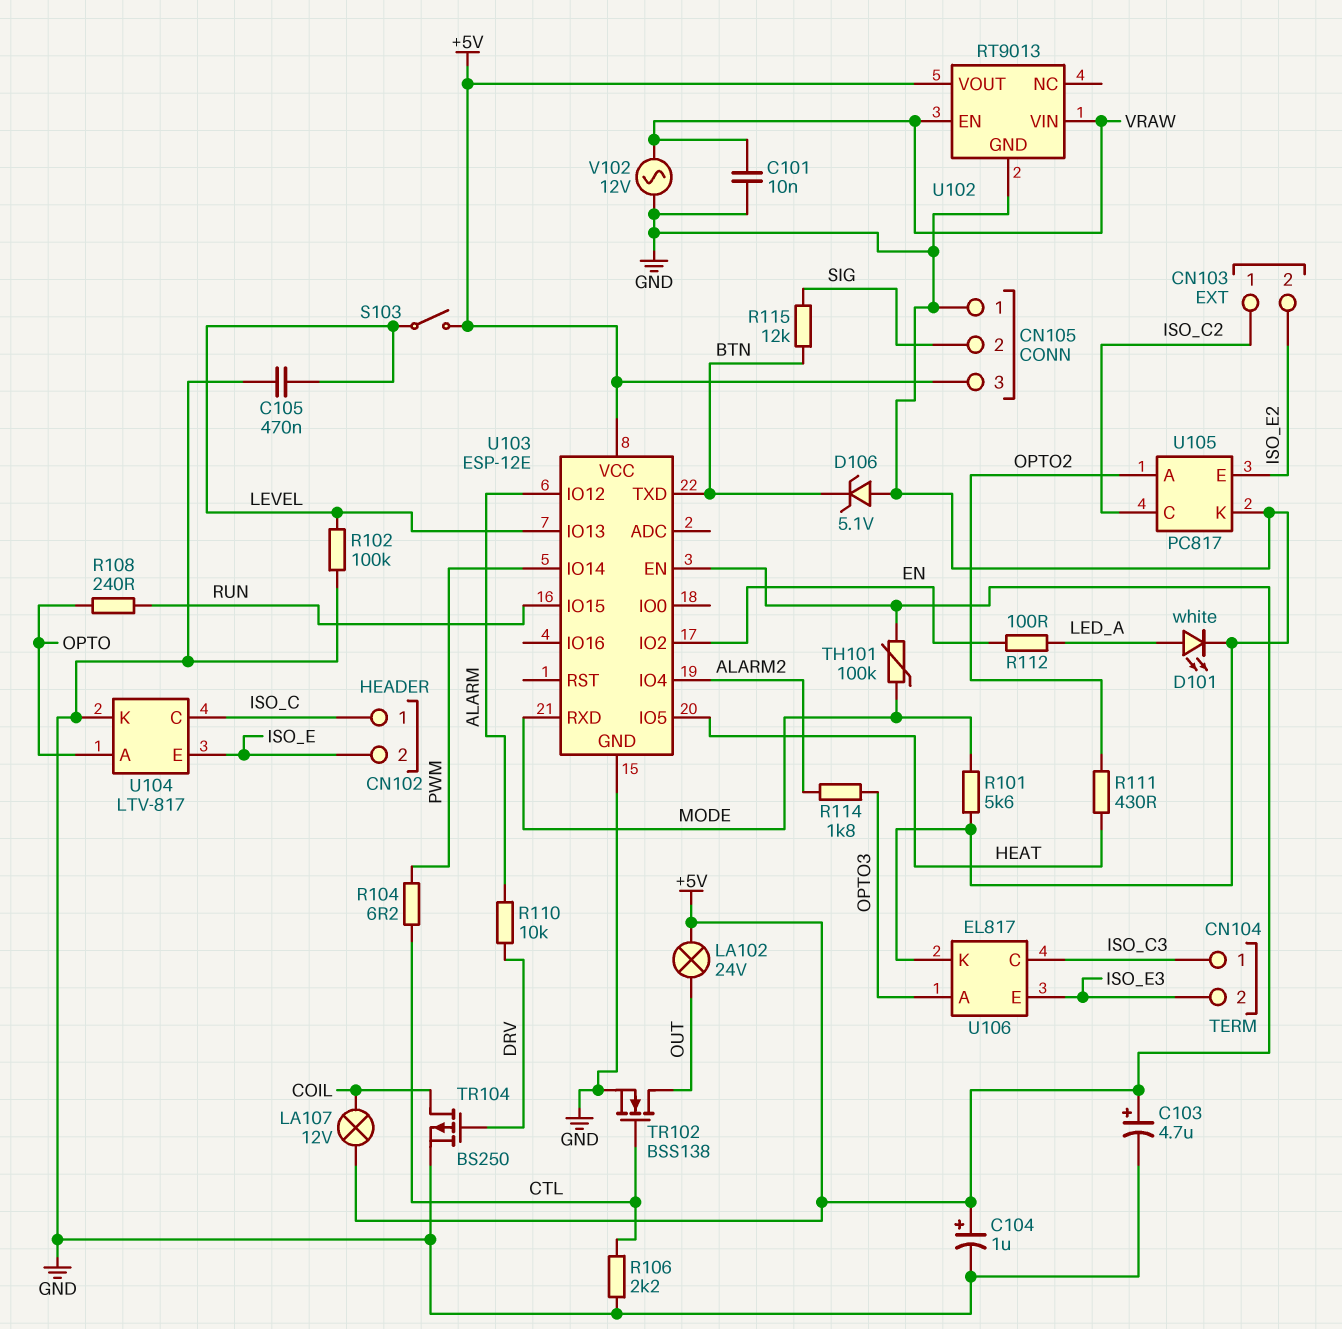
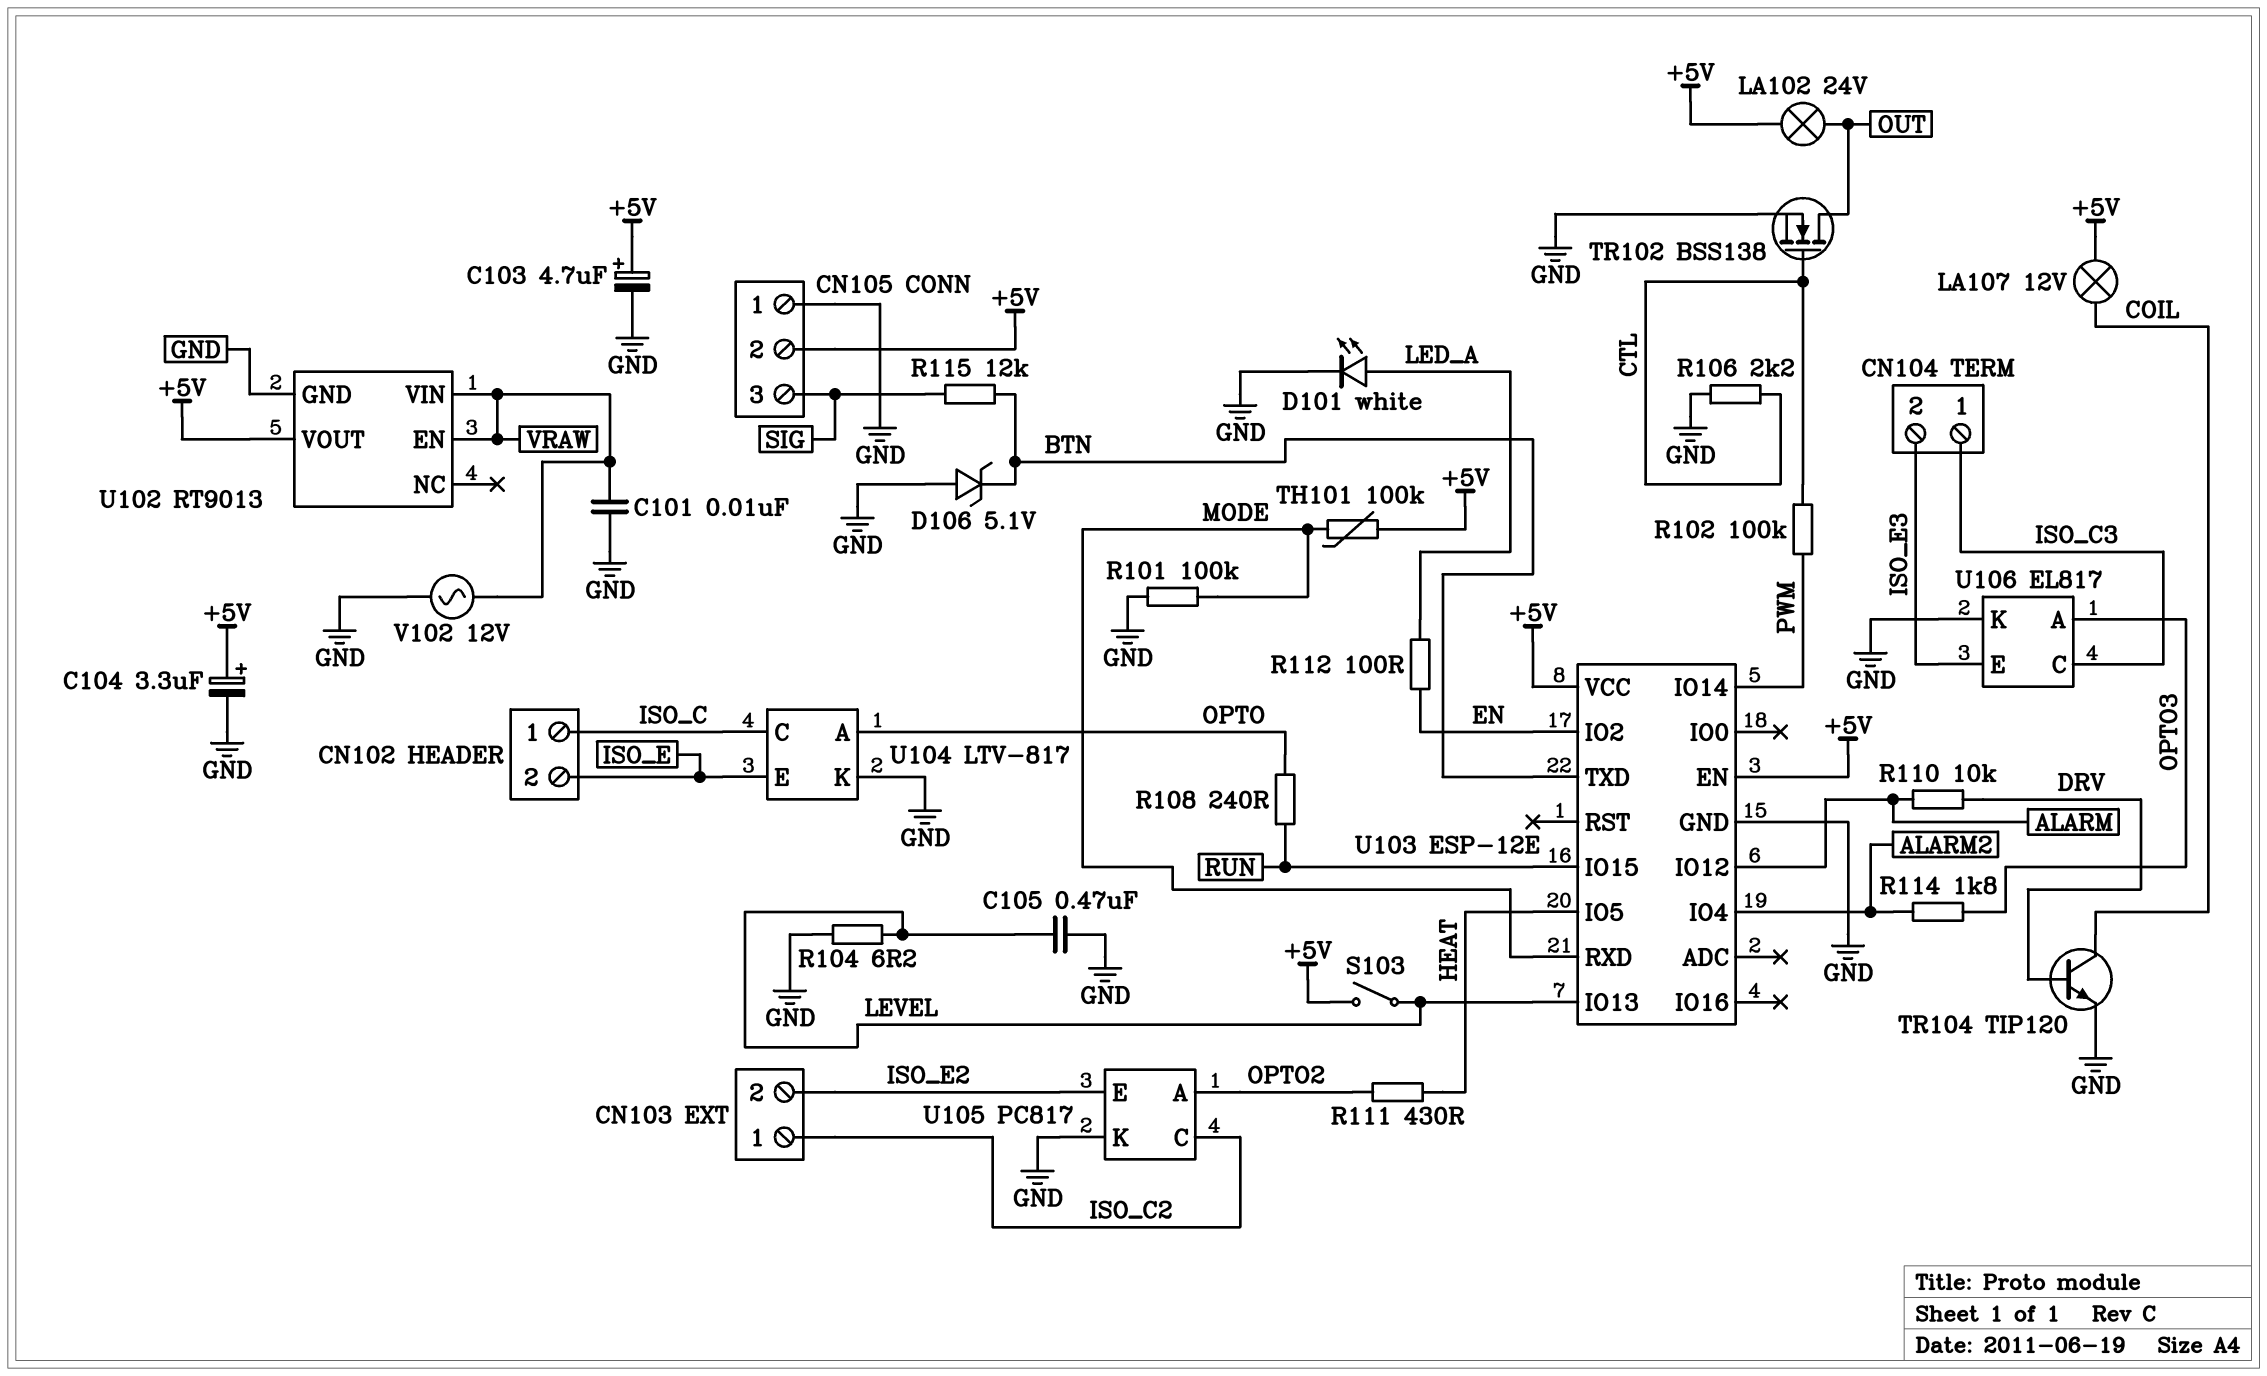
C104: 1uF (plus +5V, minus GND) -> 3.3uF (plus +5V, minus GND)
CN105 pin 2: SIG -> +5V
CN105 pin 3: +5V -> SIG
R101: 5.6k (GND, MODE) -> 100k (GND, MODE)
R102: 100k (GND, LEVEL) -> 100k (CTL, PWM)
R104: 6.2 (CTL, PWM) -> 6.2 (GND, LEVEL)
TR104: PMOS BS250 (G DRV, D COIL, S GND) -> NPN TIP120 (B DRV, C COIL, E GND)

